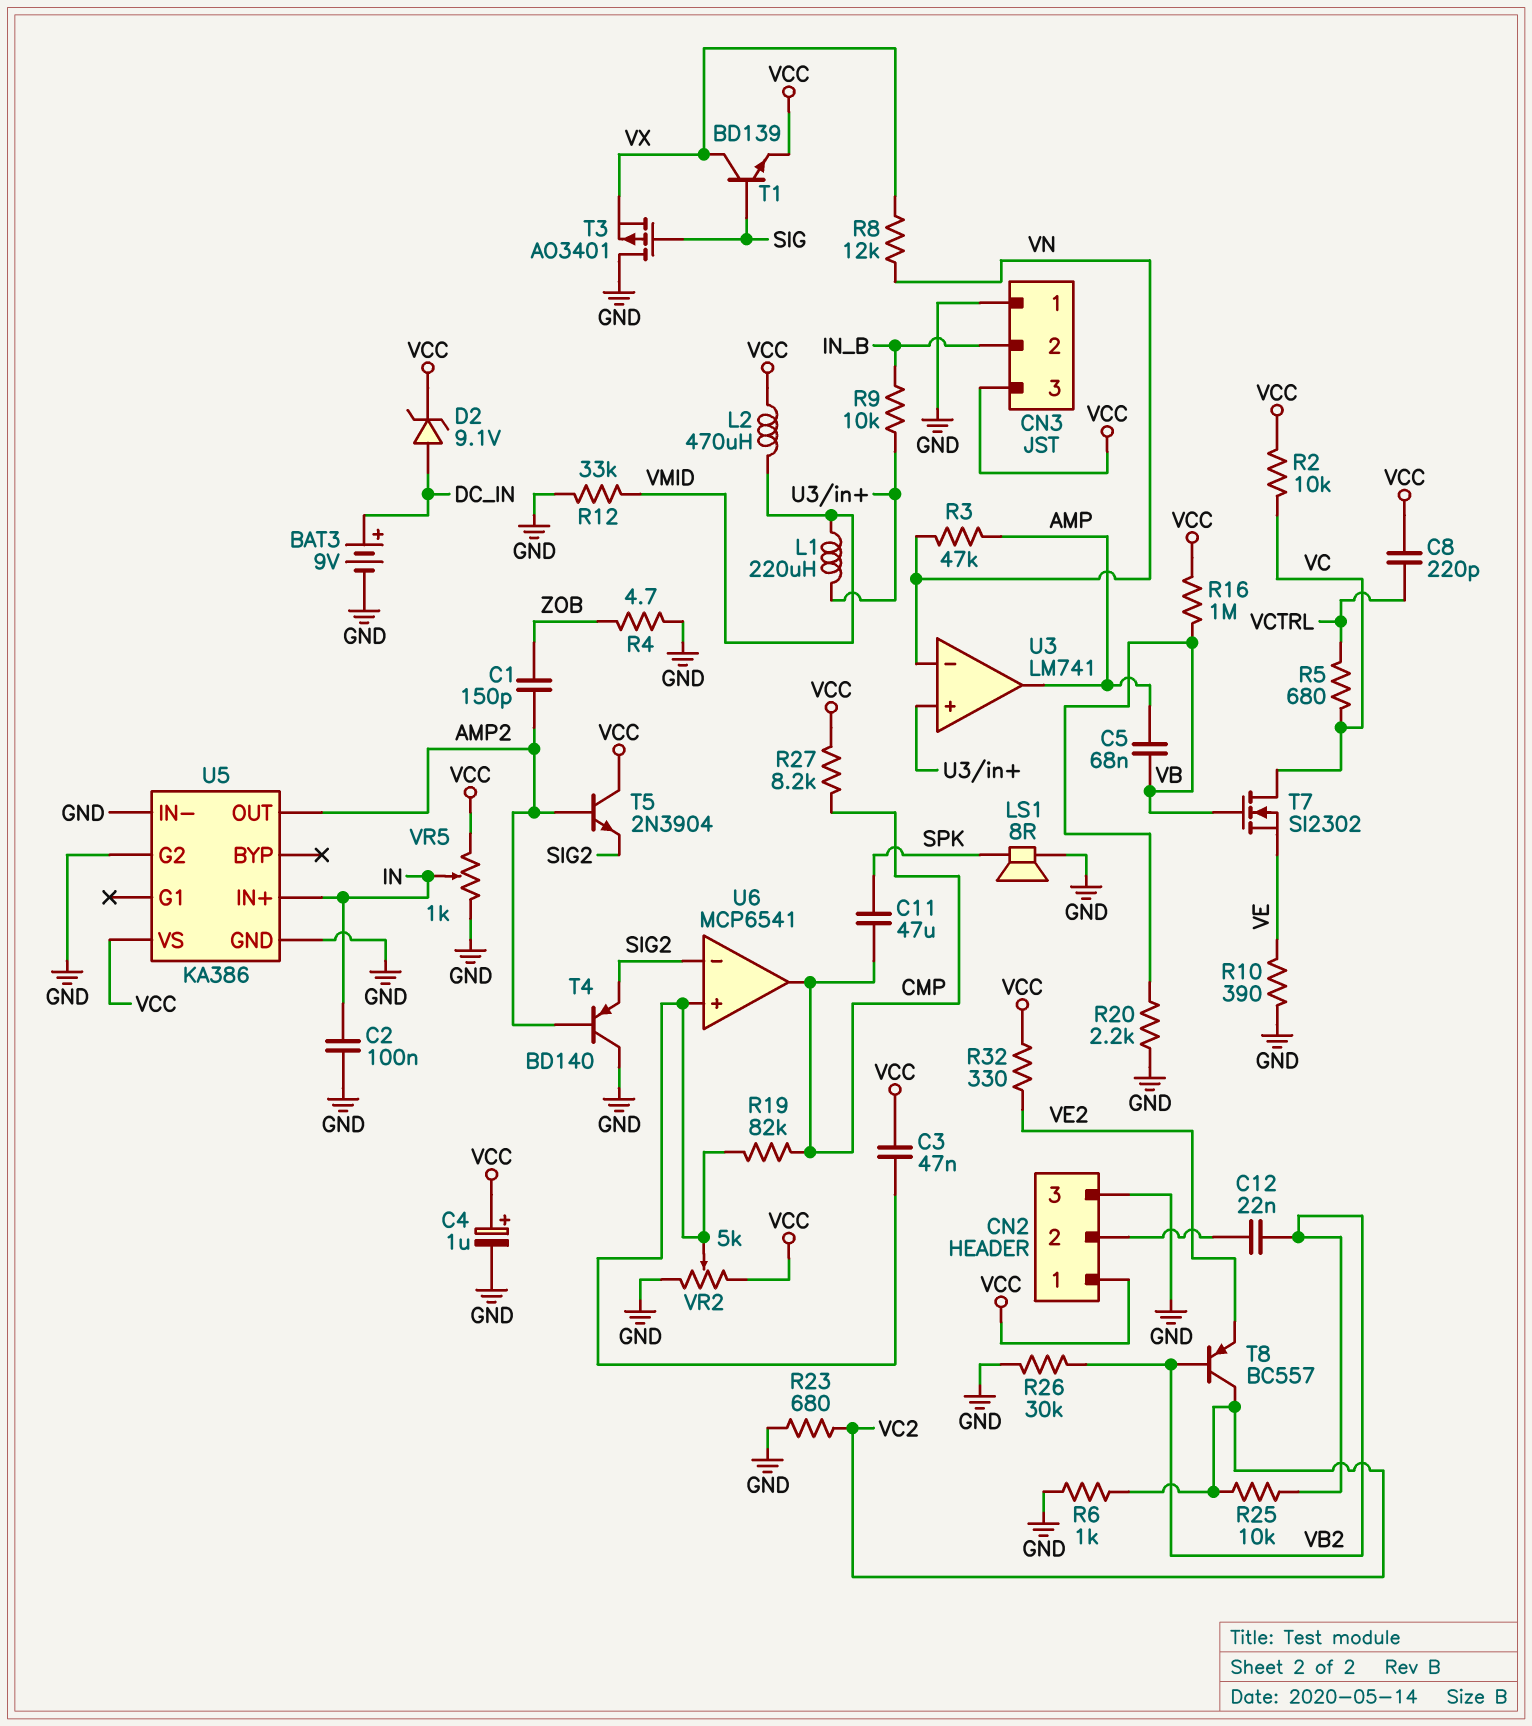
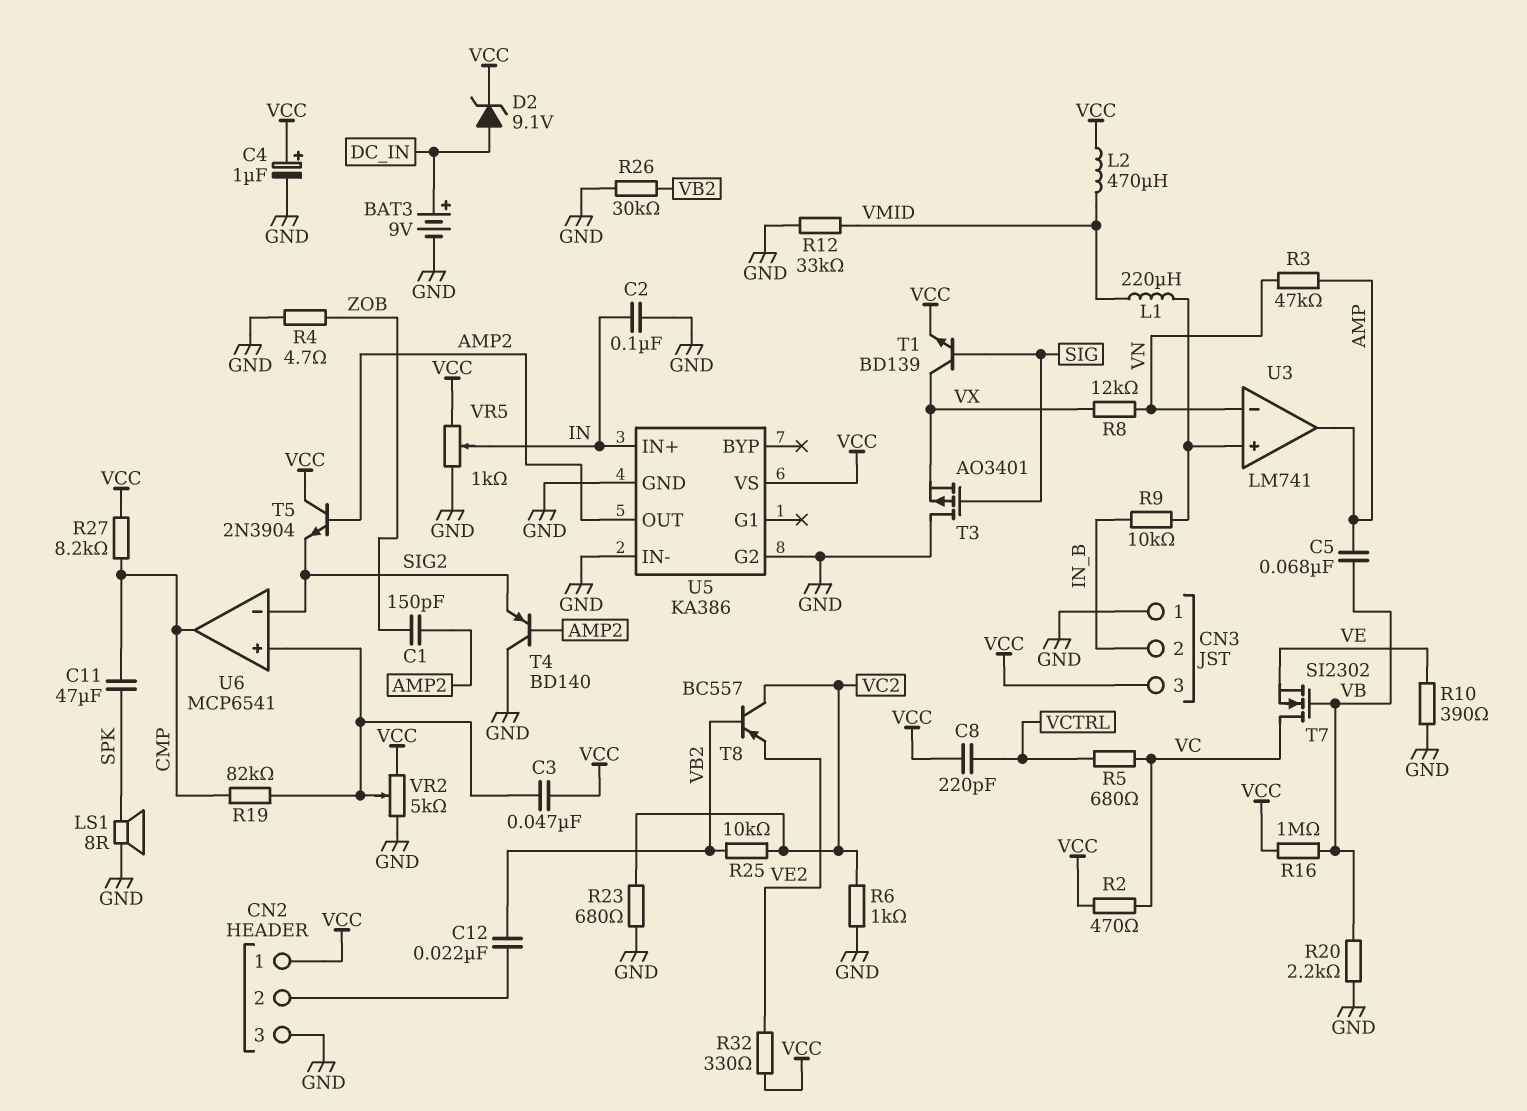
R2: 10k (VC, VCC) -> 470 (VC, VCC)

